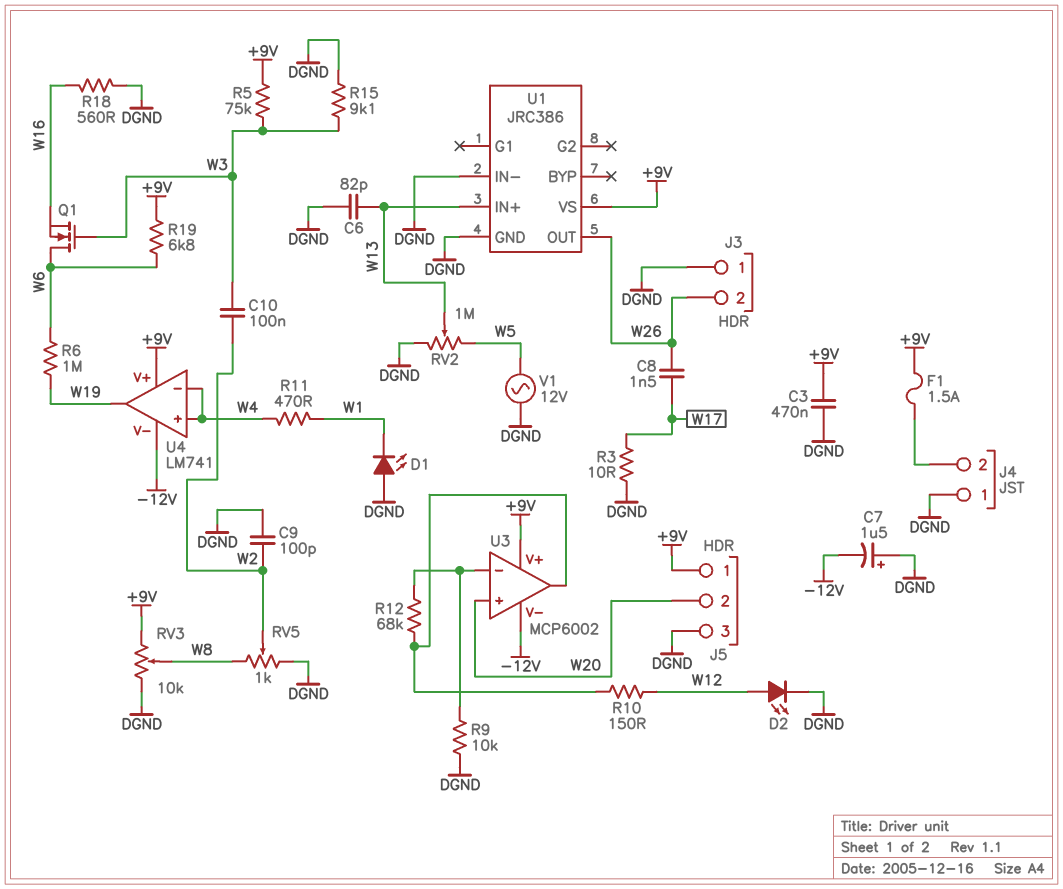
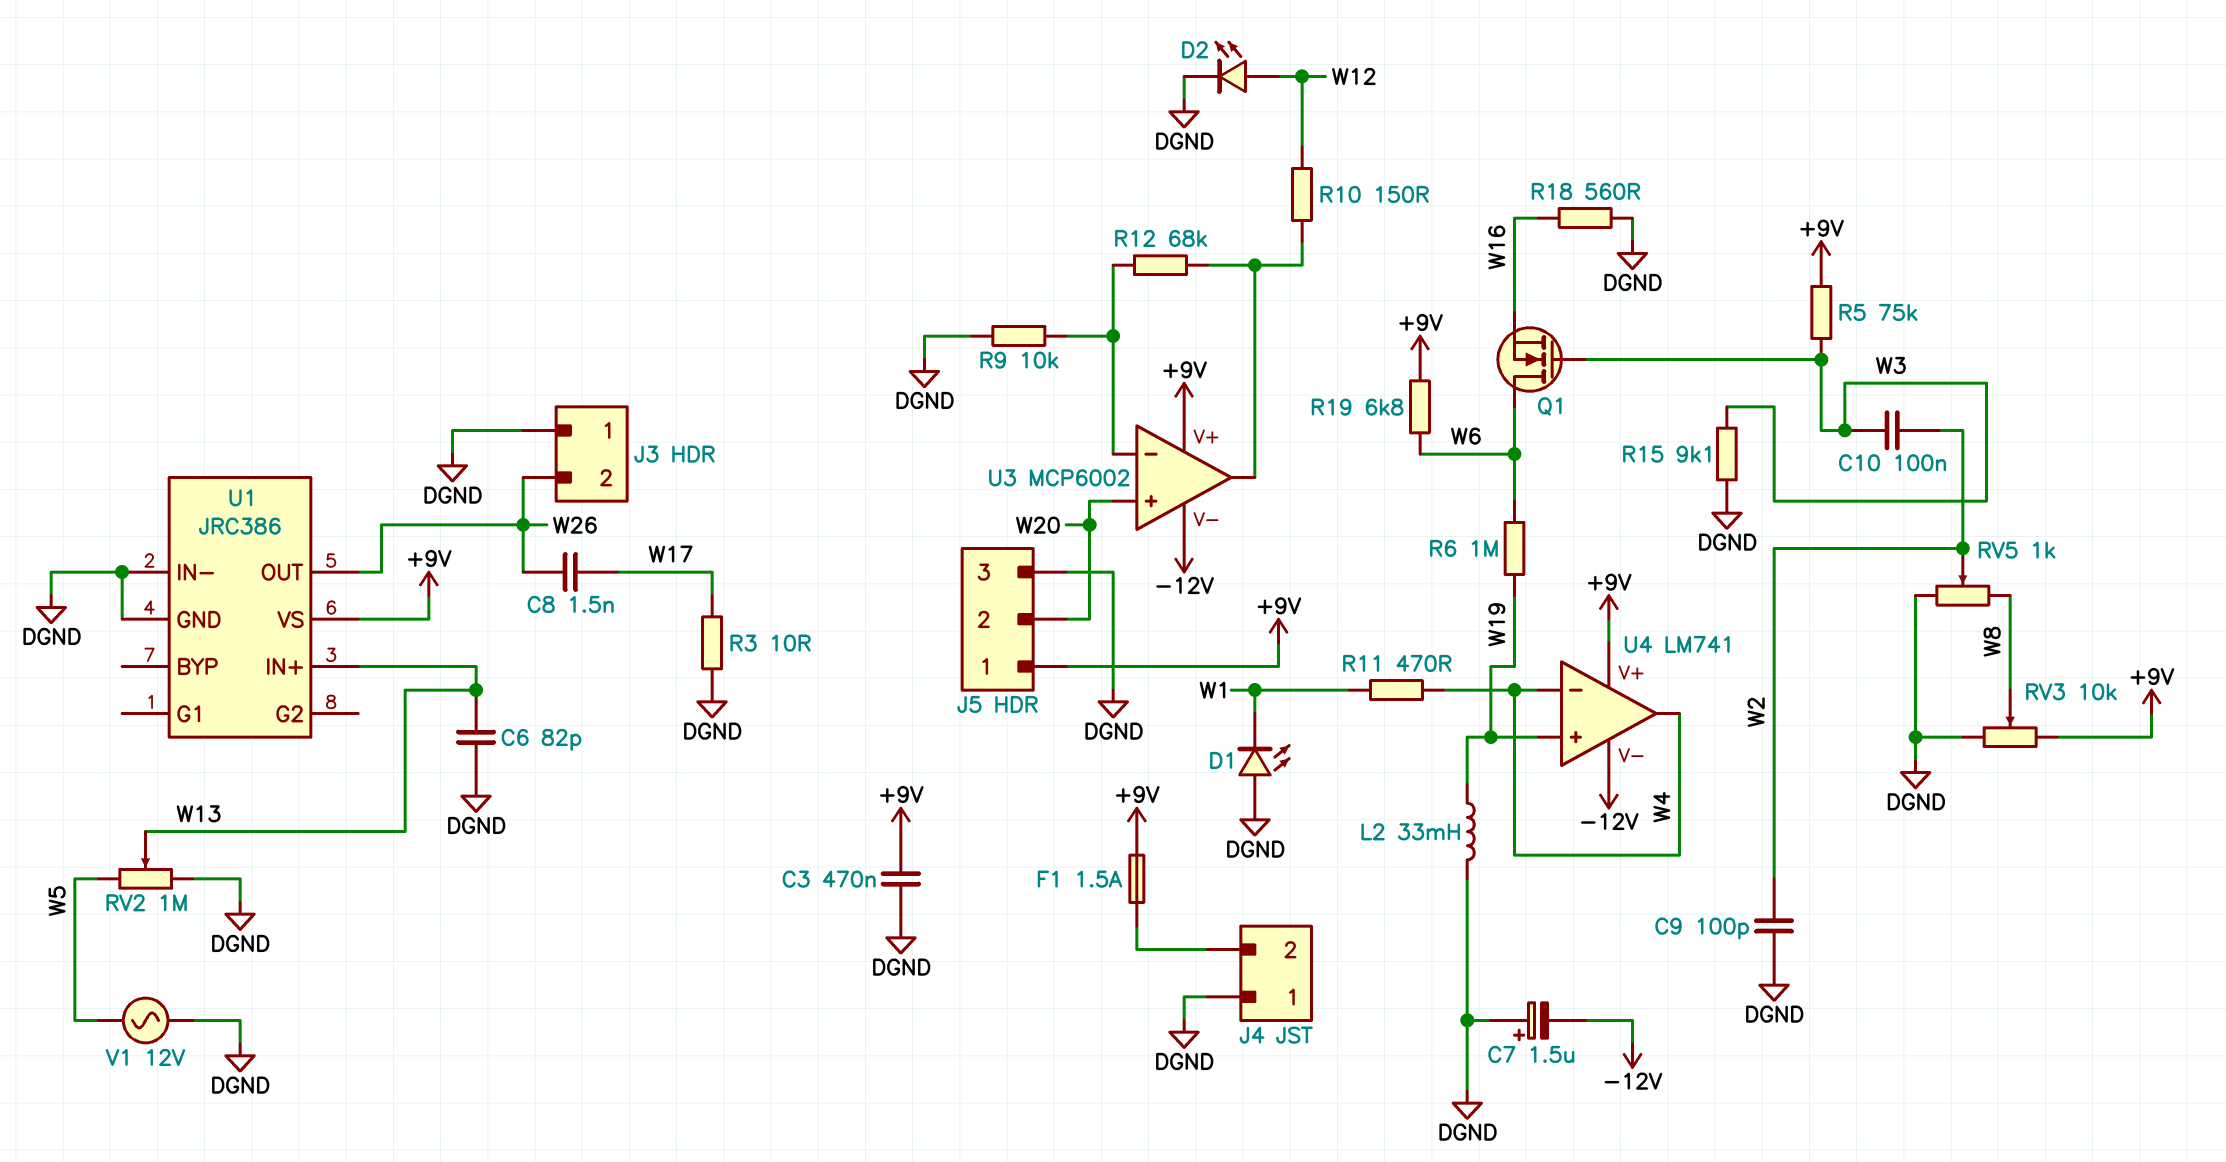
L2: none -> 33mH (DGND, W19)
U4 pin in+: W4 -> W19
U4 pin out: W19 -> W4

